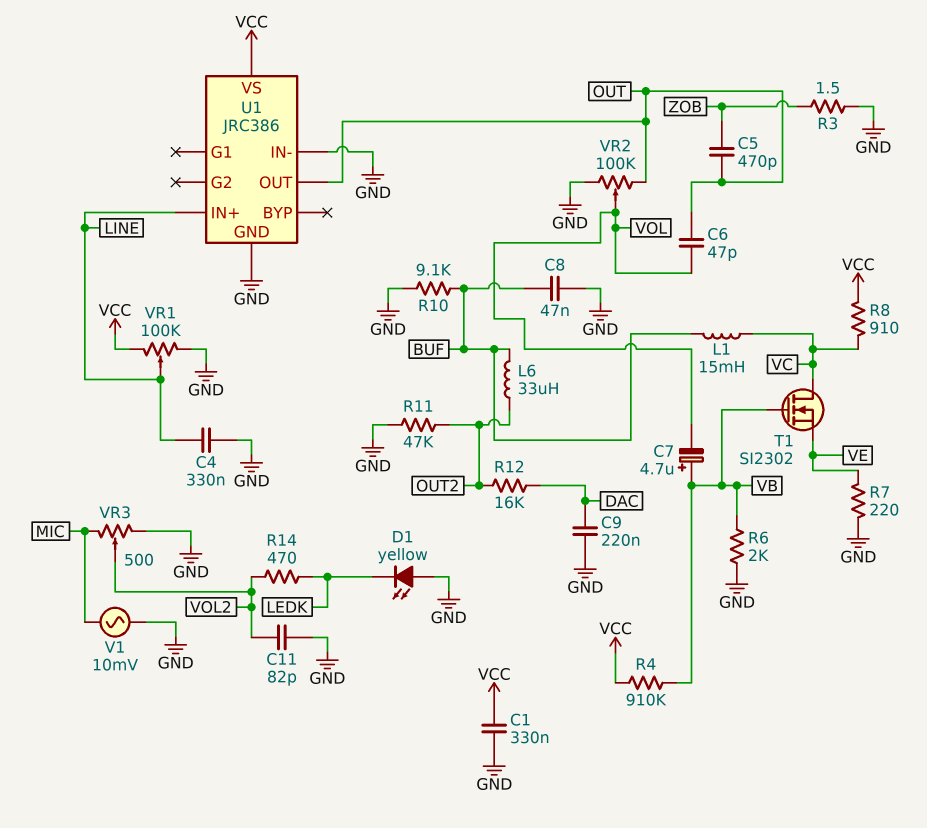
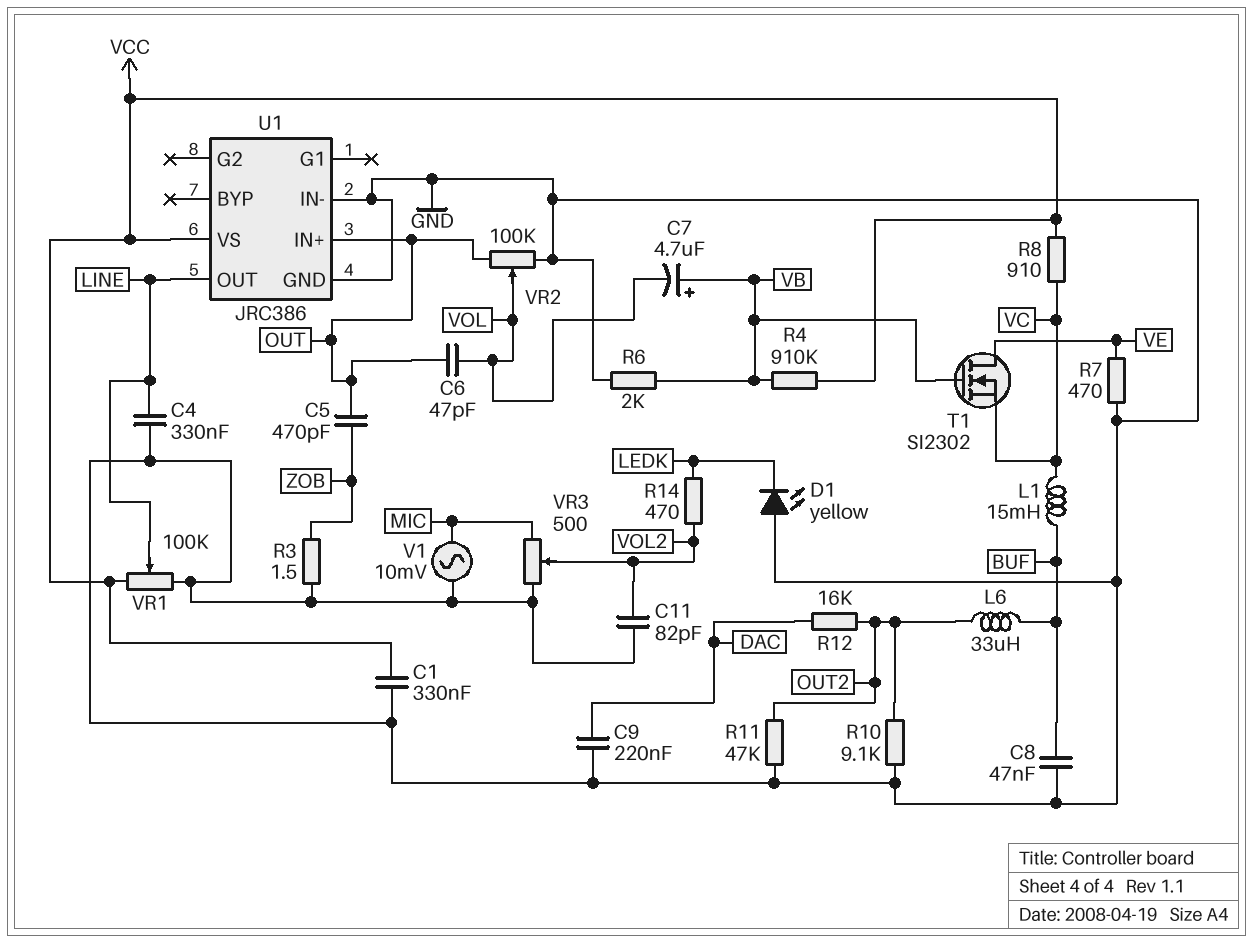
R7: 220 (GND, VE) -> 470 (GND, VE)
R10: 9.1k (BUF, GND) -> 9.1k (GND, OUT2)
T1: NMOS SI2302 (G VB, D VC, S VE) -> NMOS SI2302 (G VB, D VE, S VC)
U1 pin IN+: LINE -> OUT
U1 pin OUT: OUT -> LINE

